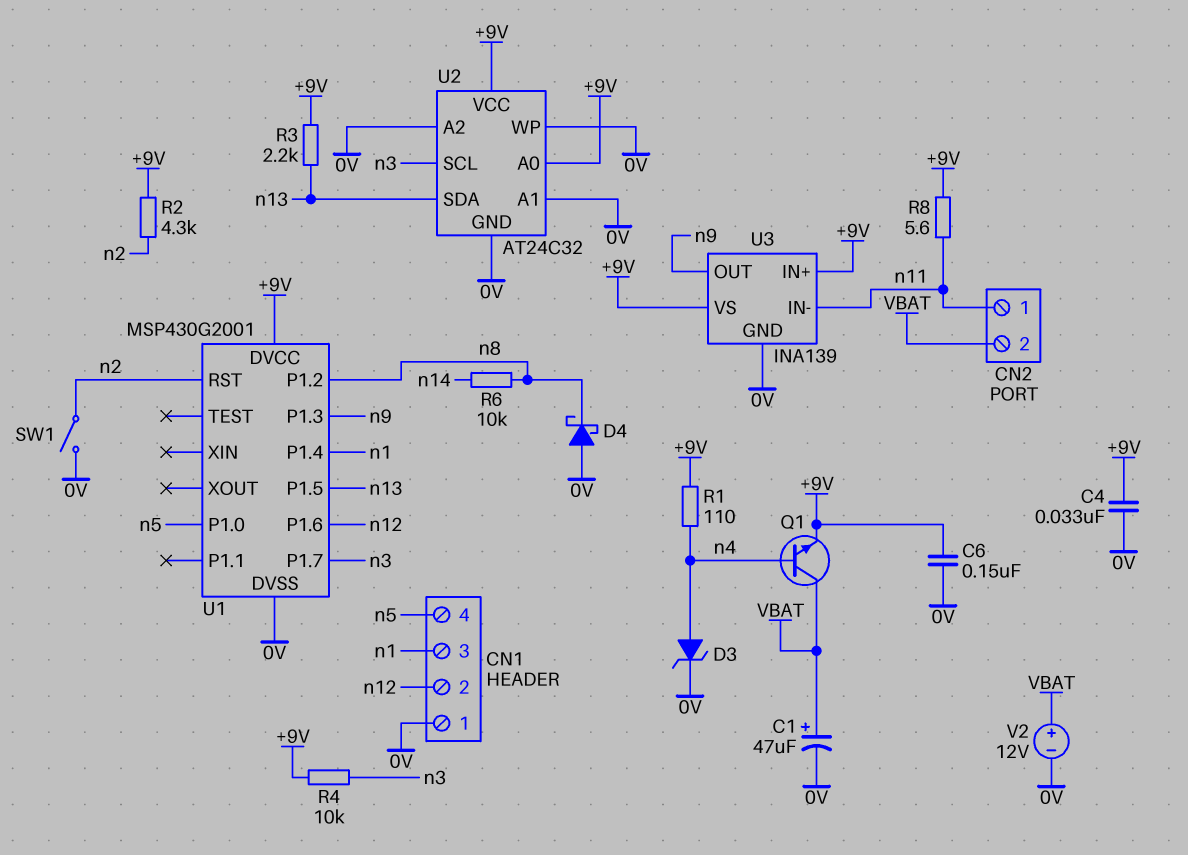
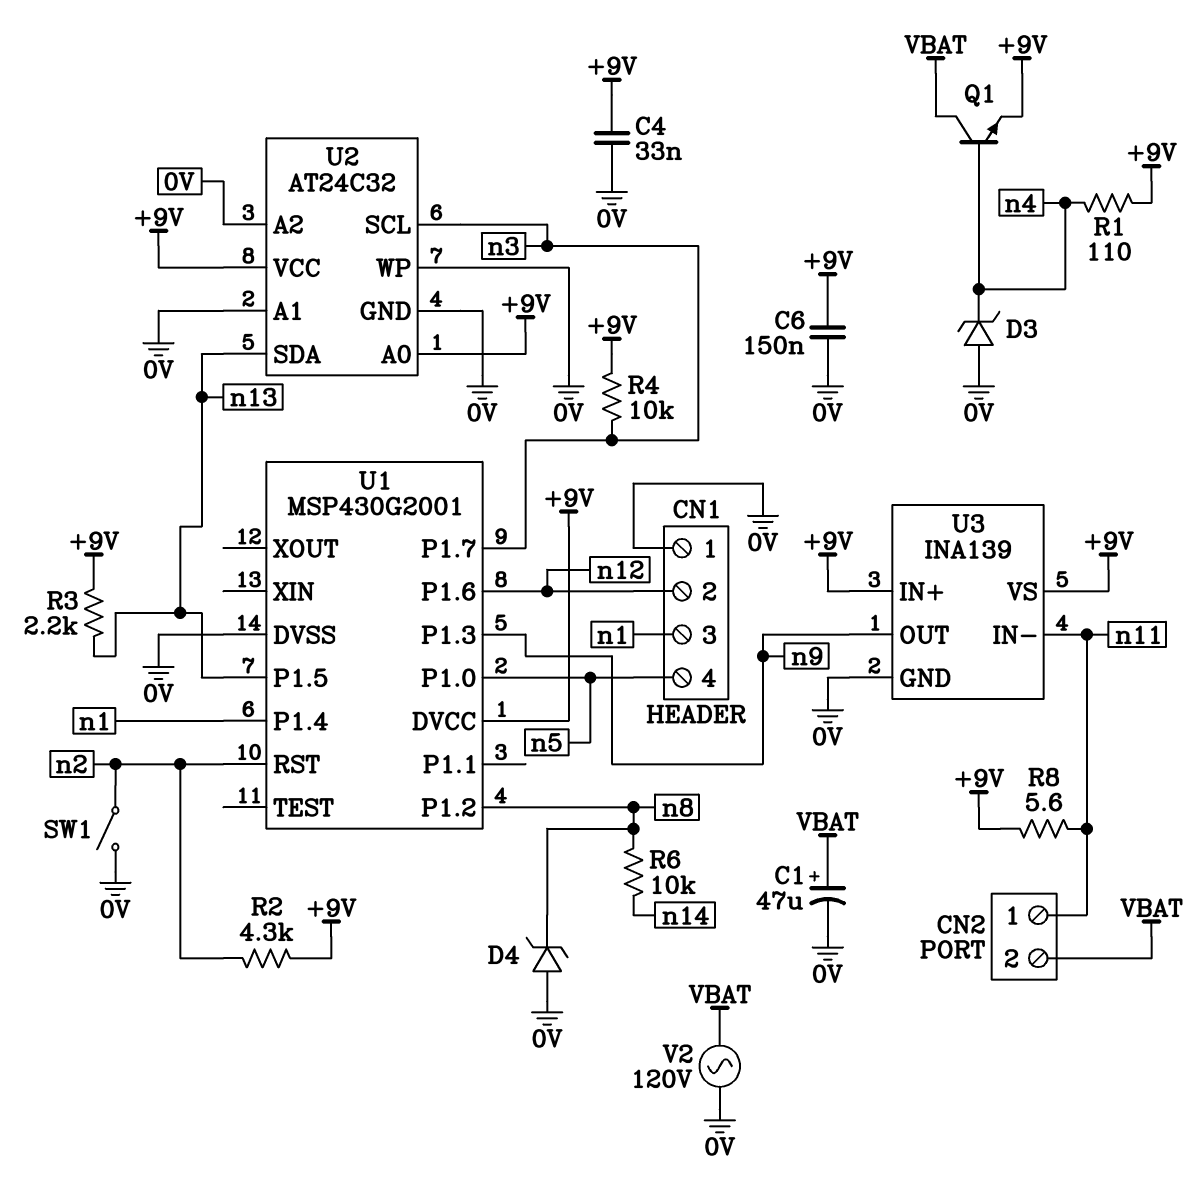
D3: zener (A n4, K 0V) -> zener (A 0V, K n4)
D4: schottky (A 0V, K n8) -> zener (A 0V, K n8)
V2: 12V (plus VBAT, minus 0V) -> AC 120V (0V, VBAT)

